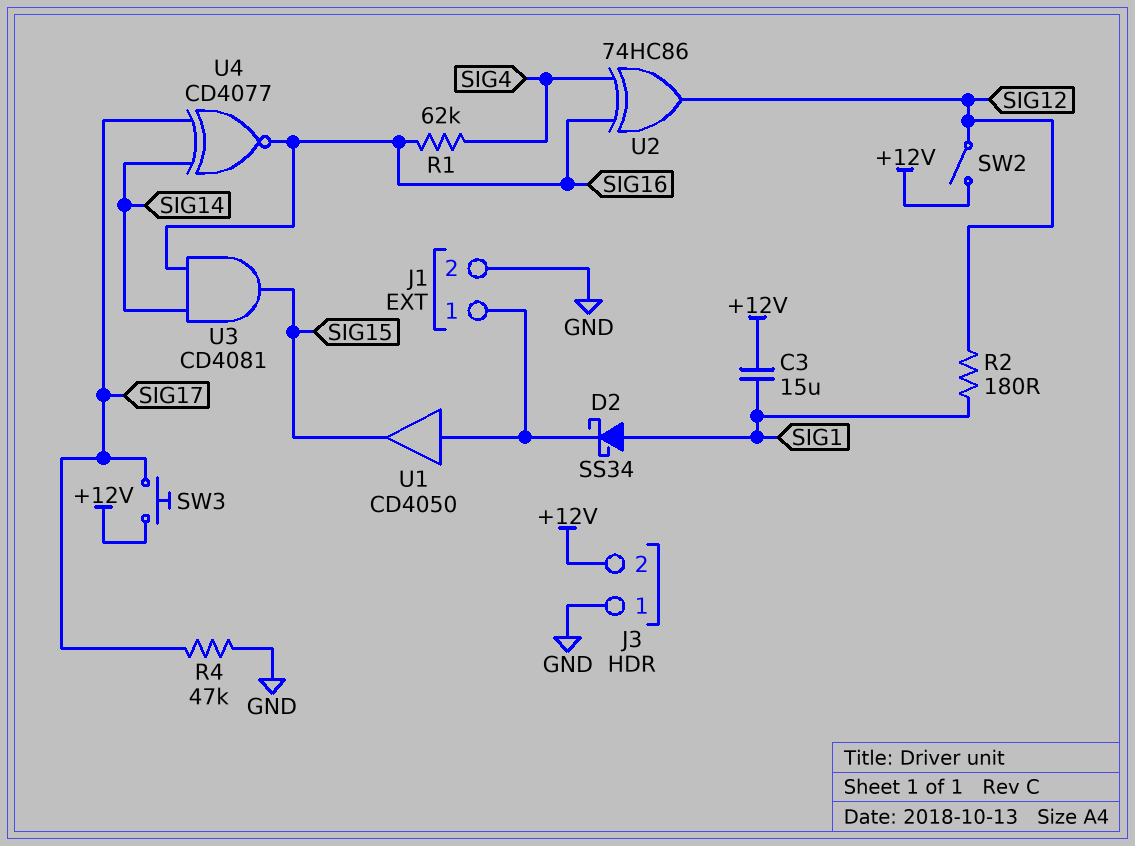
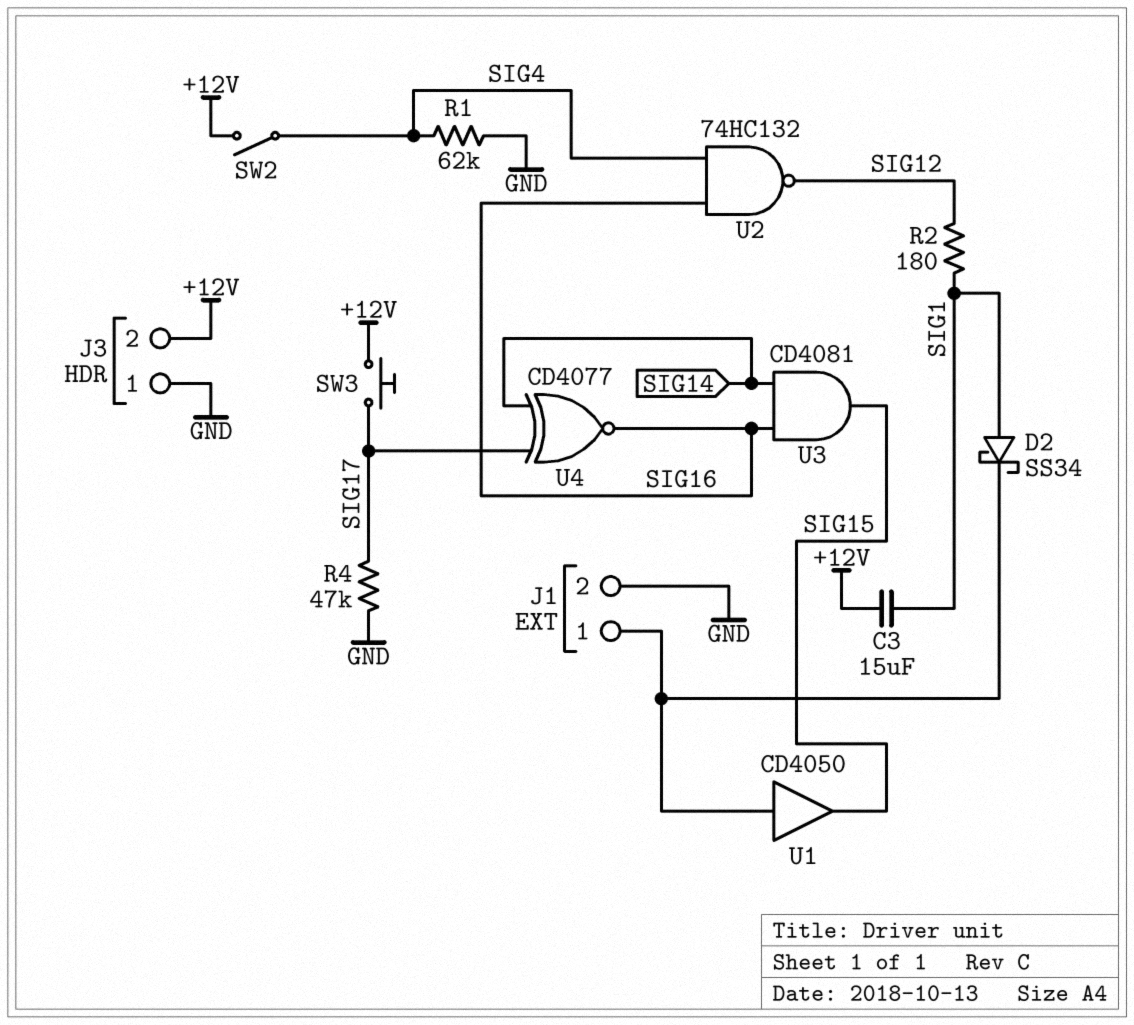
R1: 62k (SIG4, SIG16) -> 62k (GND, SIG4)
SW2: switch (+12V, SIG12) -> switch (+12V, SIG4)
U2: XOR 74HC86 (in SIG4, in SIG16, out SIG12) -> NAND 74HC132 (in SIG4, in SIG16, out SIG12)

